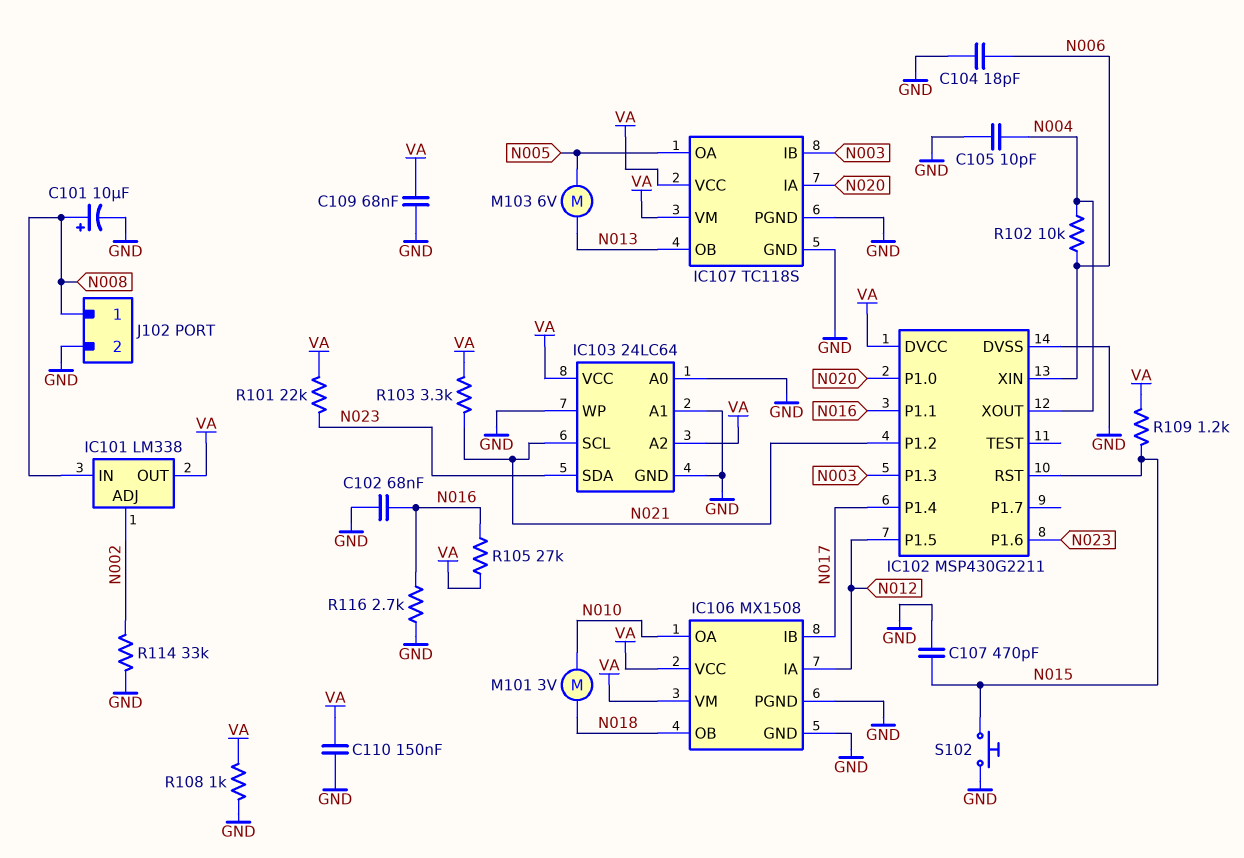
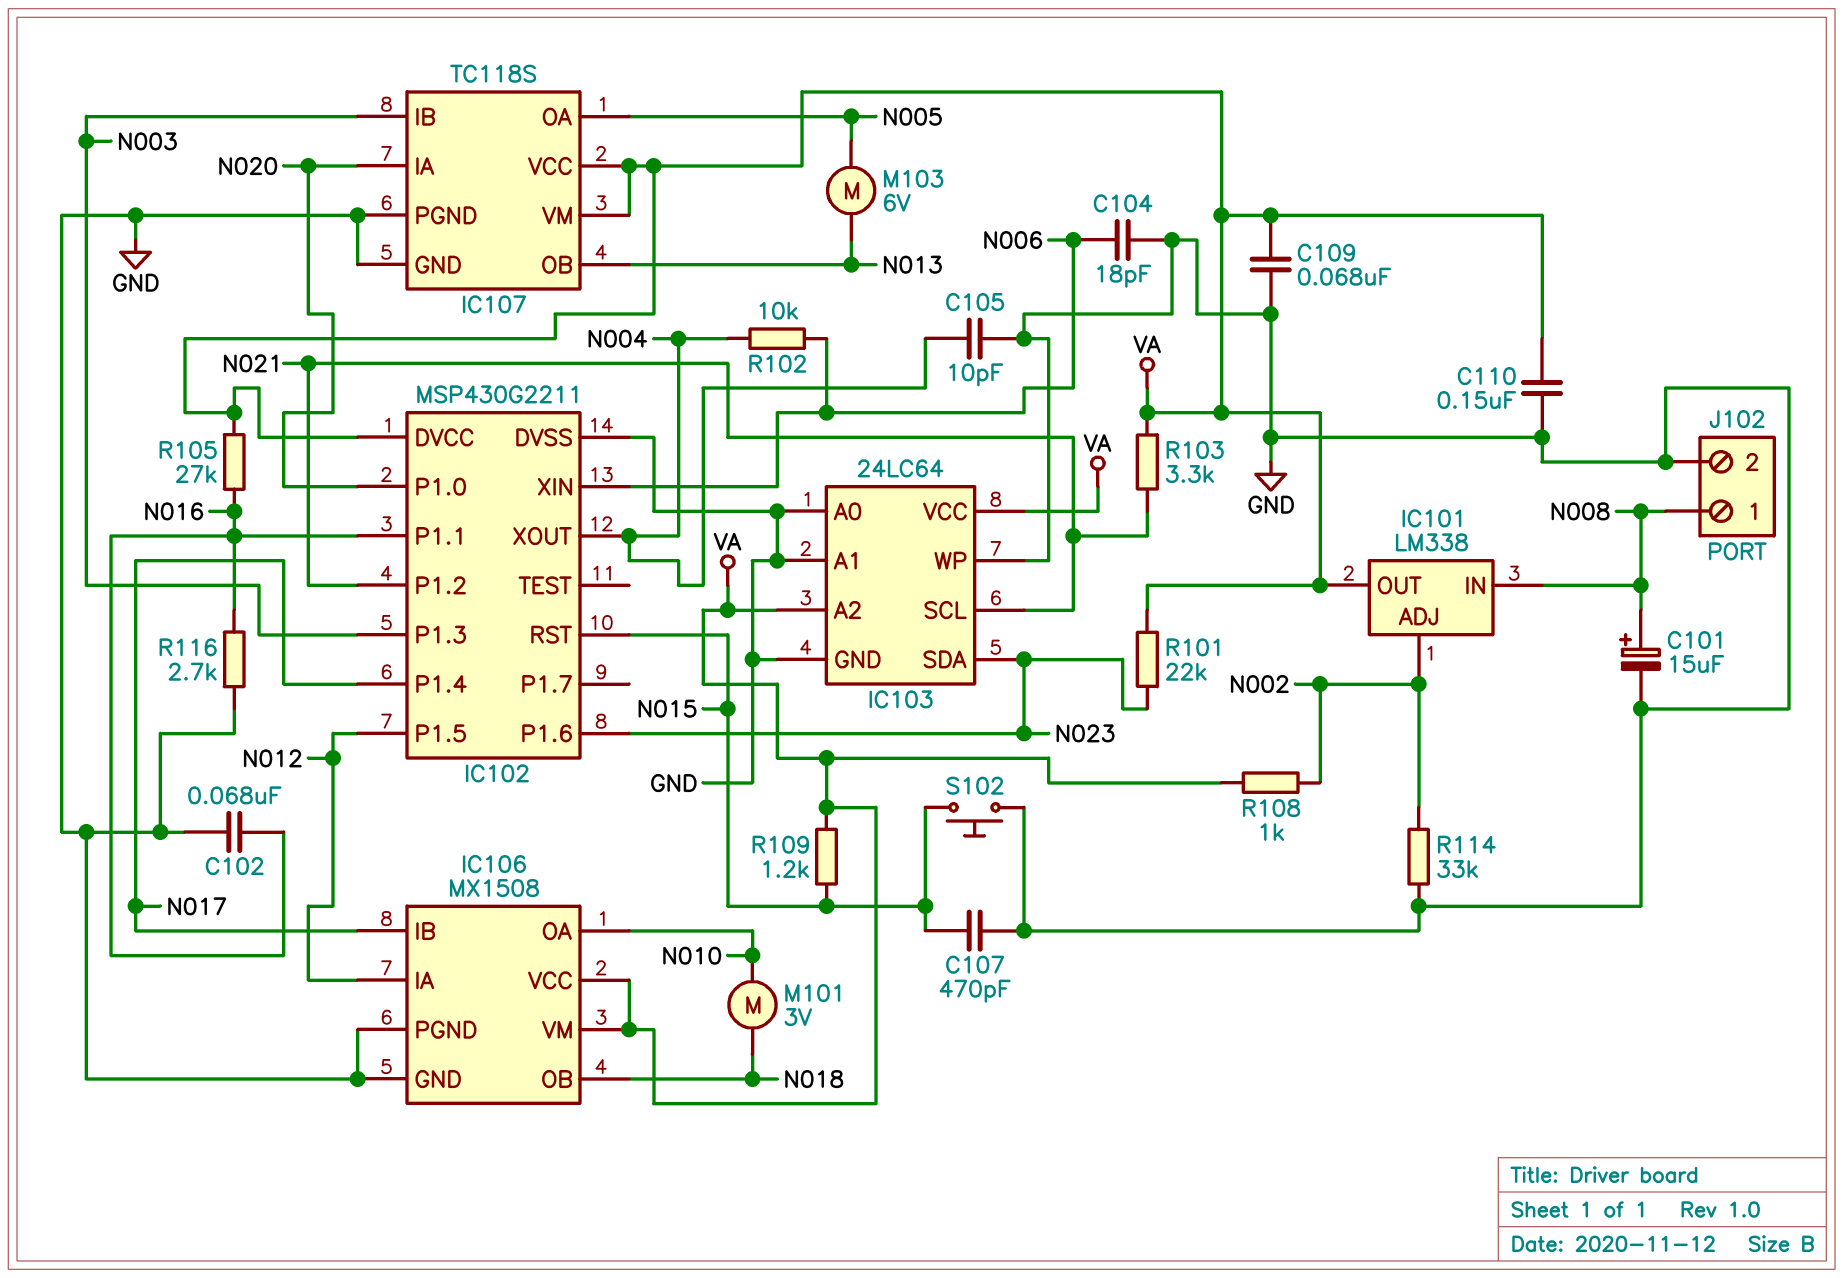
C101: 10uF (plus N008, minus GND) -> 15uF (plus N008, minus GND)
R108: 1k (GND, VA) -> 1k (N002, VA)

